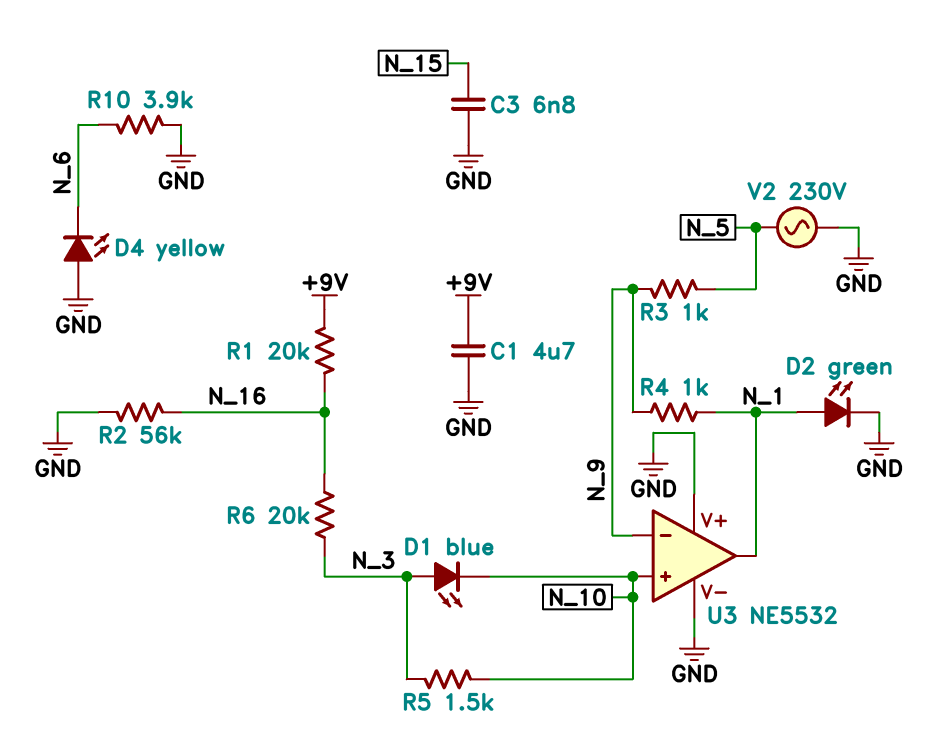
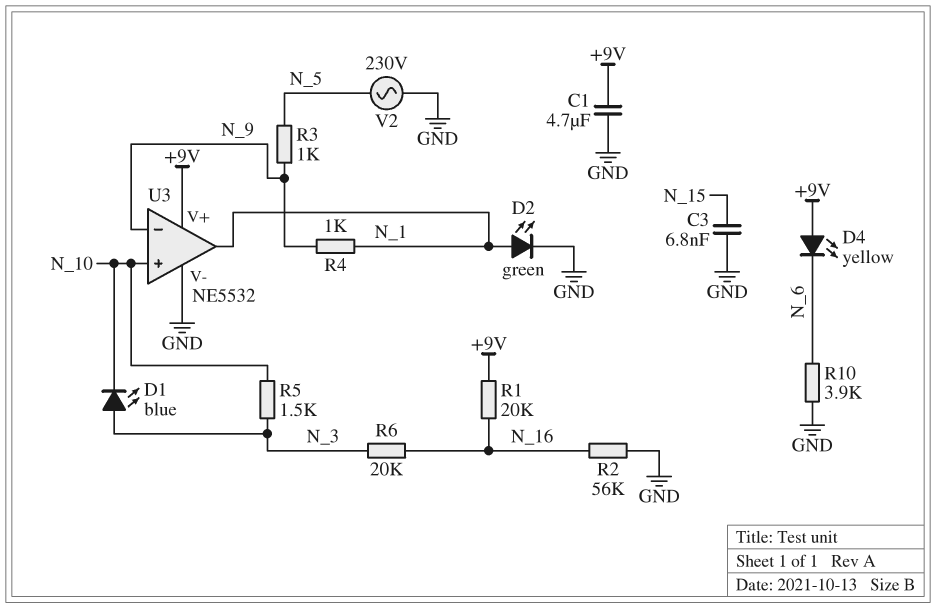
D4: LED yellow (A GND, K N_6) -> LED yellow (A +9V, K N_6)
U3 pin V+: GND -> +9V

